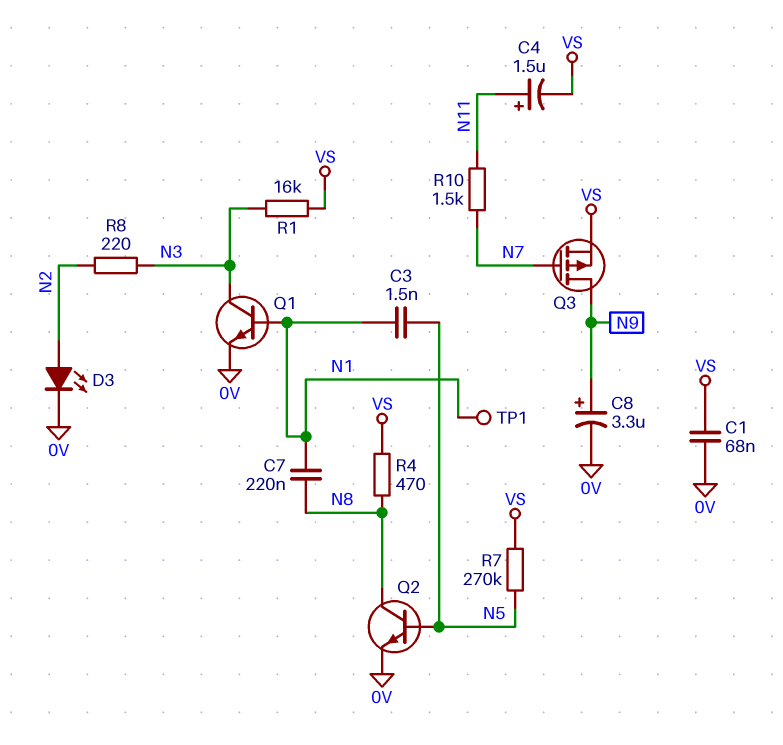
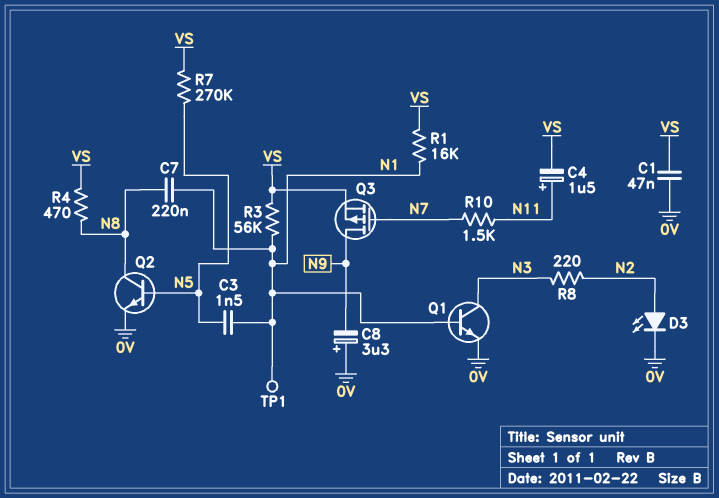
C1: 68nF (0V, VS) -> 47nF (0V, VS)
C8: 3.3uF (plus N9, minus 0V) -> 3.3uF (plus 0V, minus N9)
R1: 16k (N3, VS) -> 16k (N1, VS)
R3: none -> 56k (N1, VS)

